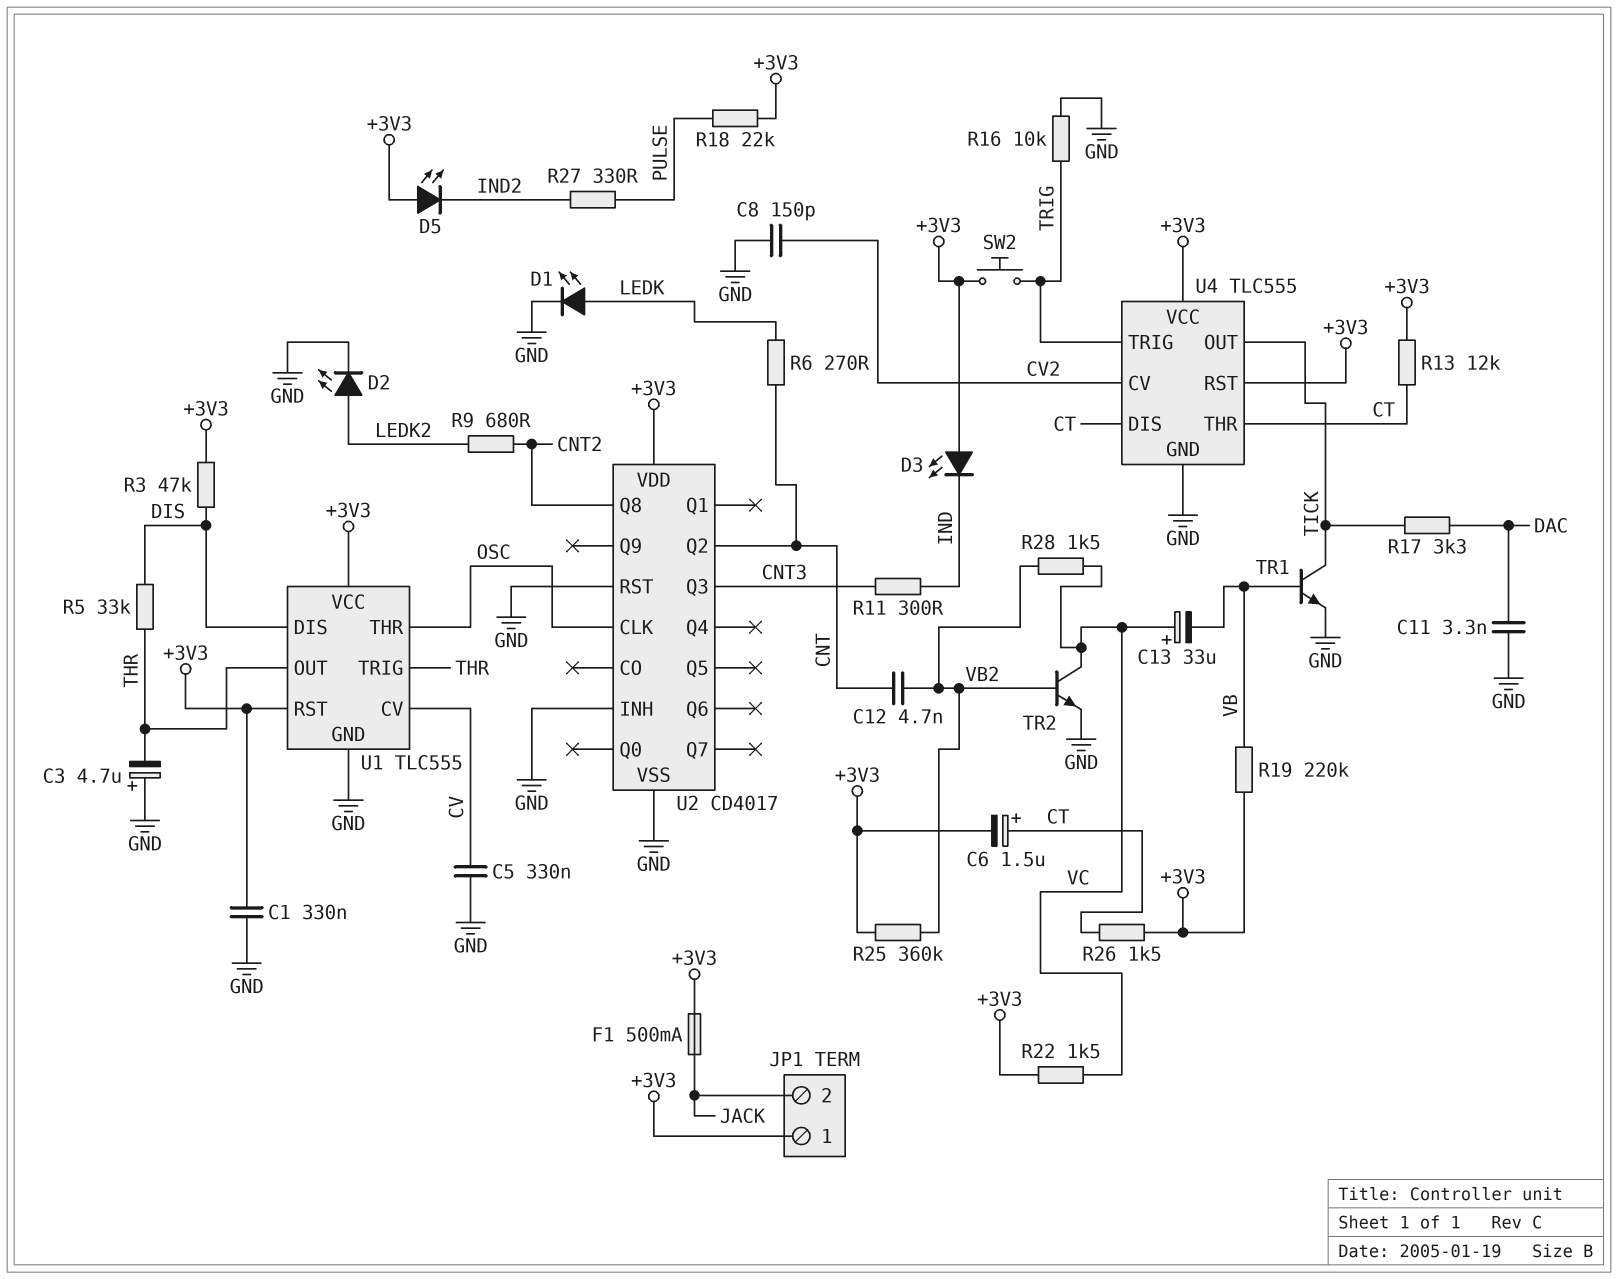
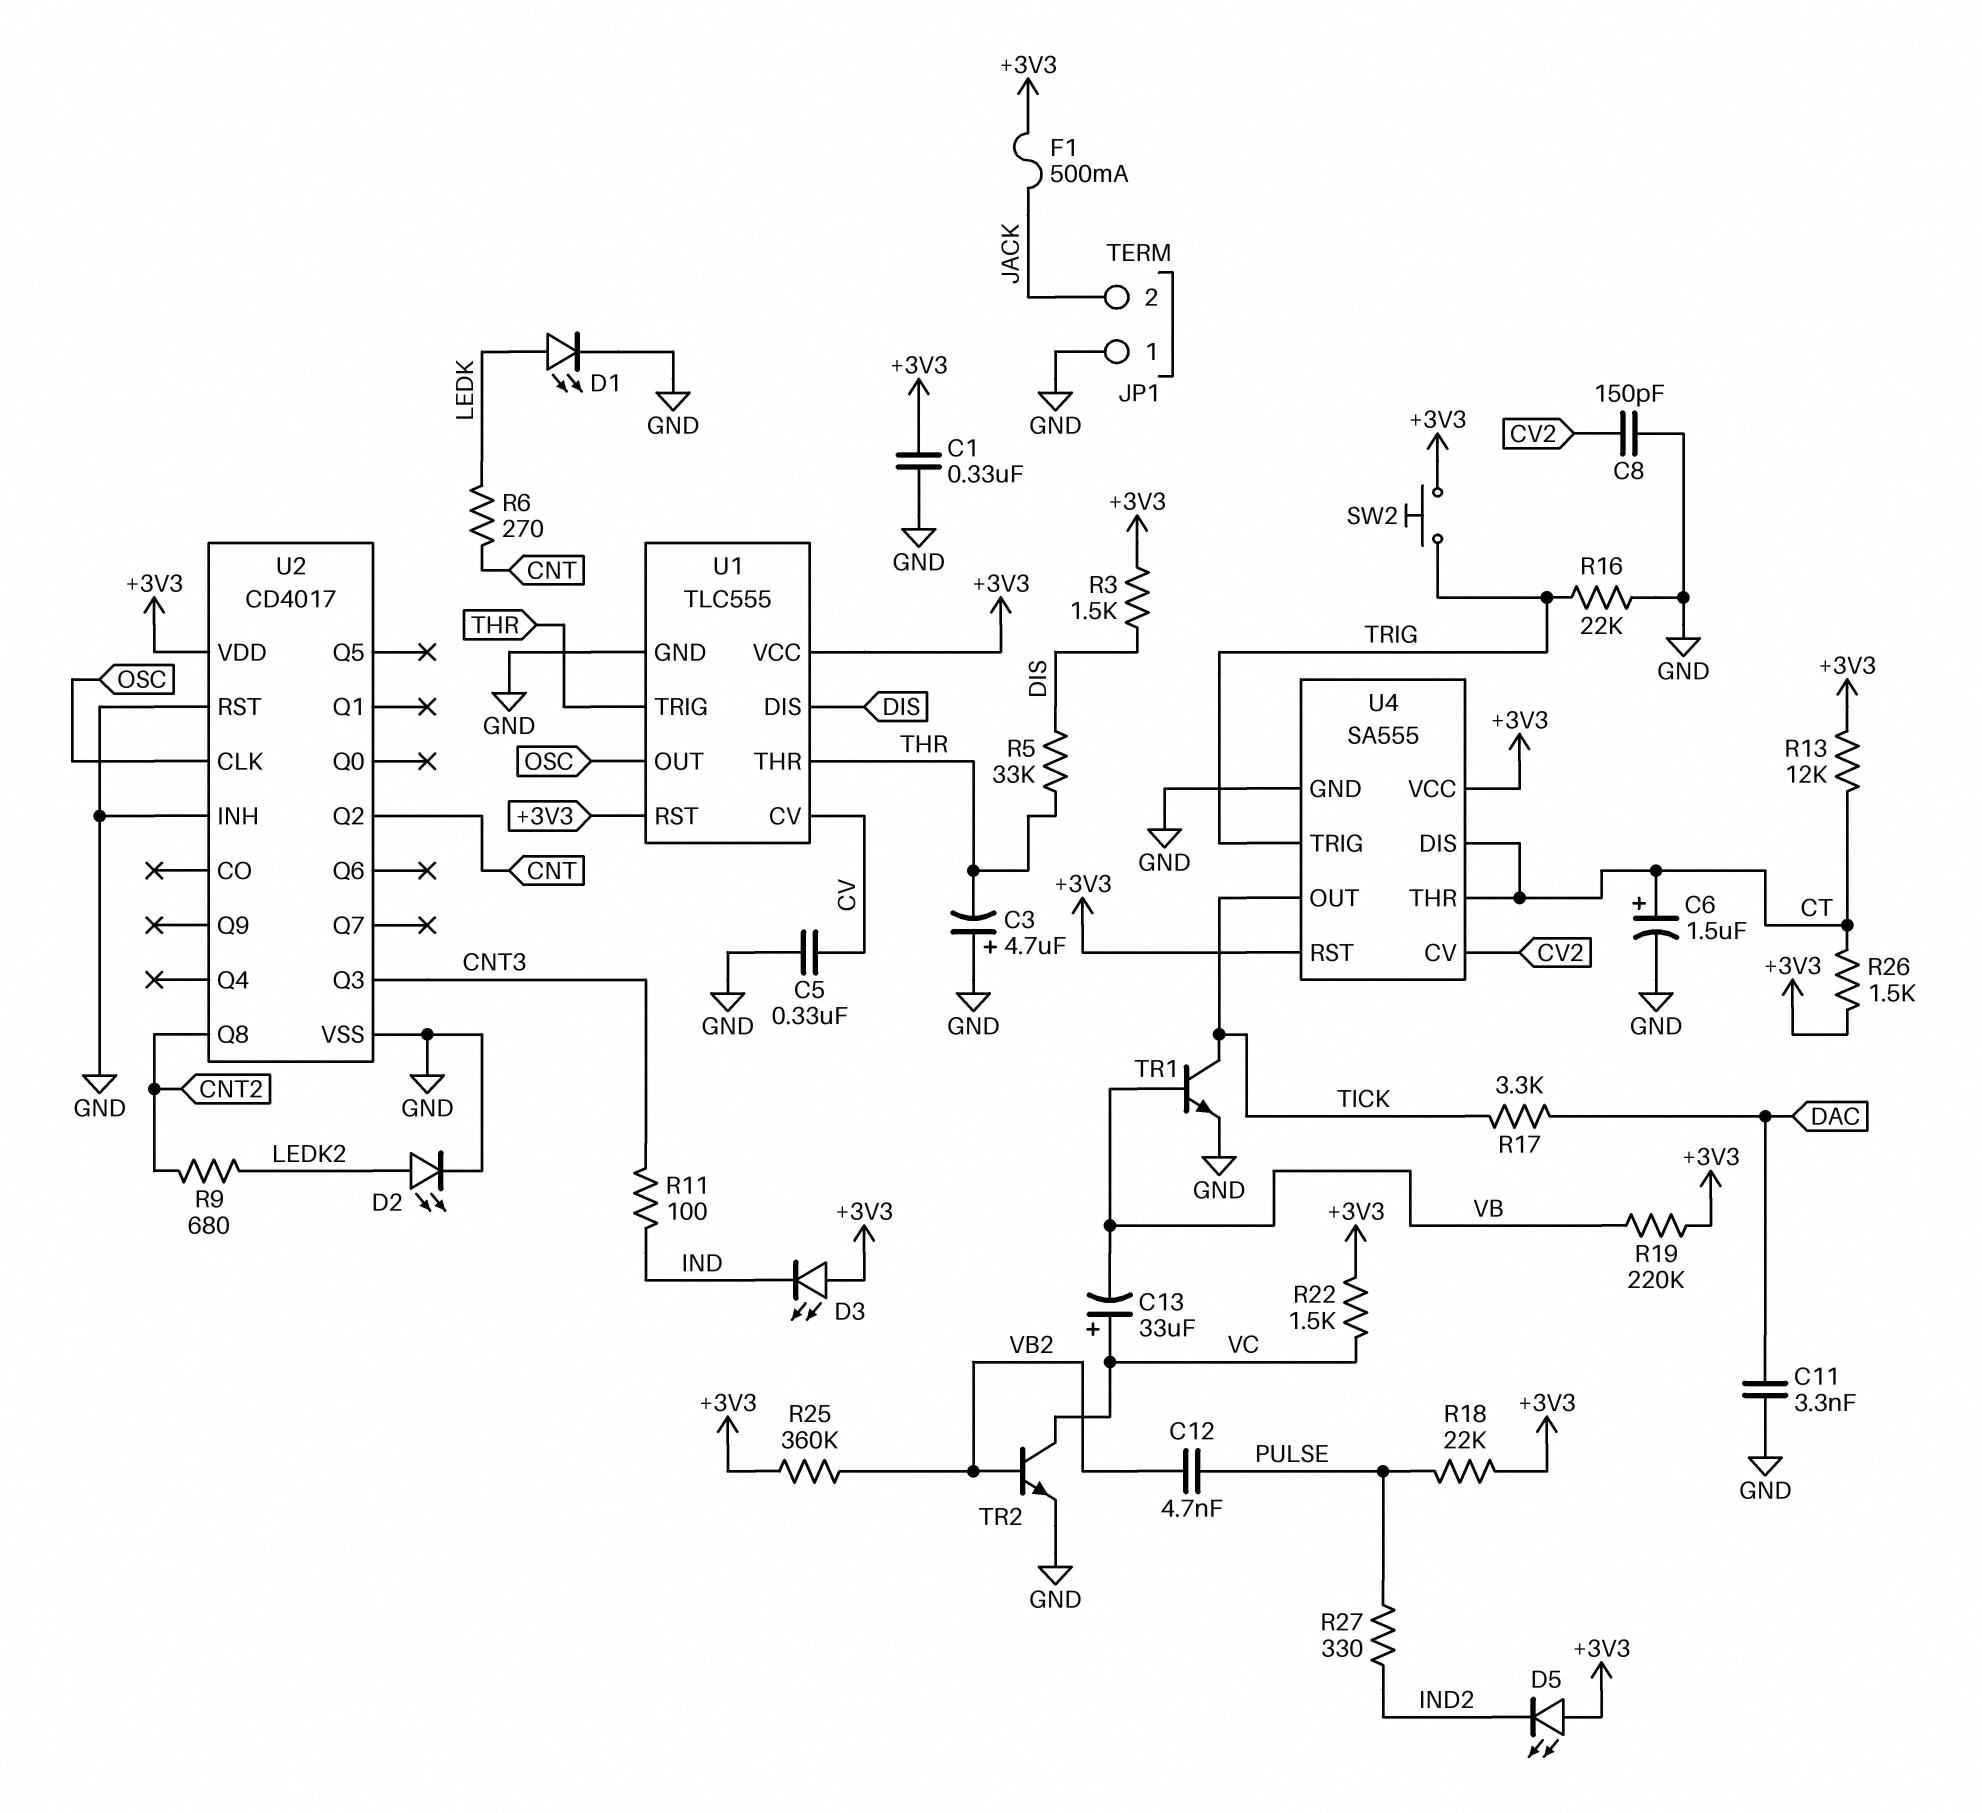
C6: 1.5uF (plus CT, minus +3V3) -> 1.5uF (plus CT, minus GND)
C12: 4.7nF (CNT, VB2) -> 4.7nF (PULSE, VB2)
JP1 pin 1: +3V3 -> GND
R3: 47k (+3V3, DIS) -> 1.5k (+3V3, DIS)
R11: 300 (CNT3, IND) -> 100 (CNT3, IND)
R16: 10k (GND, TRIG) -> 22k (GND, TRIG)
R28: 1.5k (VB2, VC) -> none
U1 pin OUT: THR -> OSC
U1 pin THR: OSC -> THR
U4: TLC555 -> SA555

